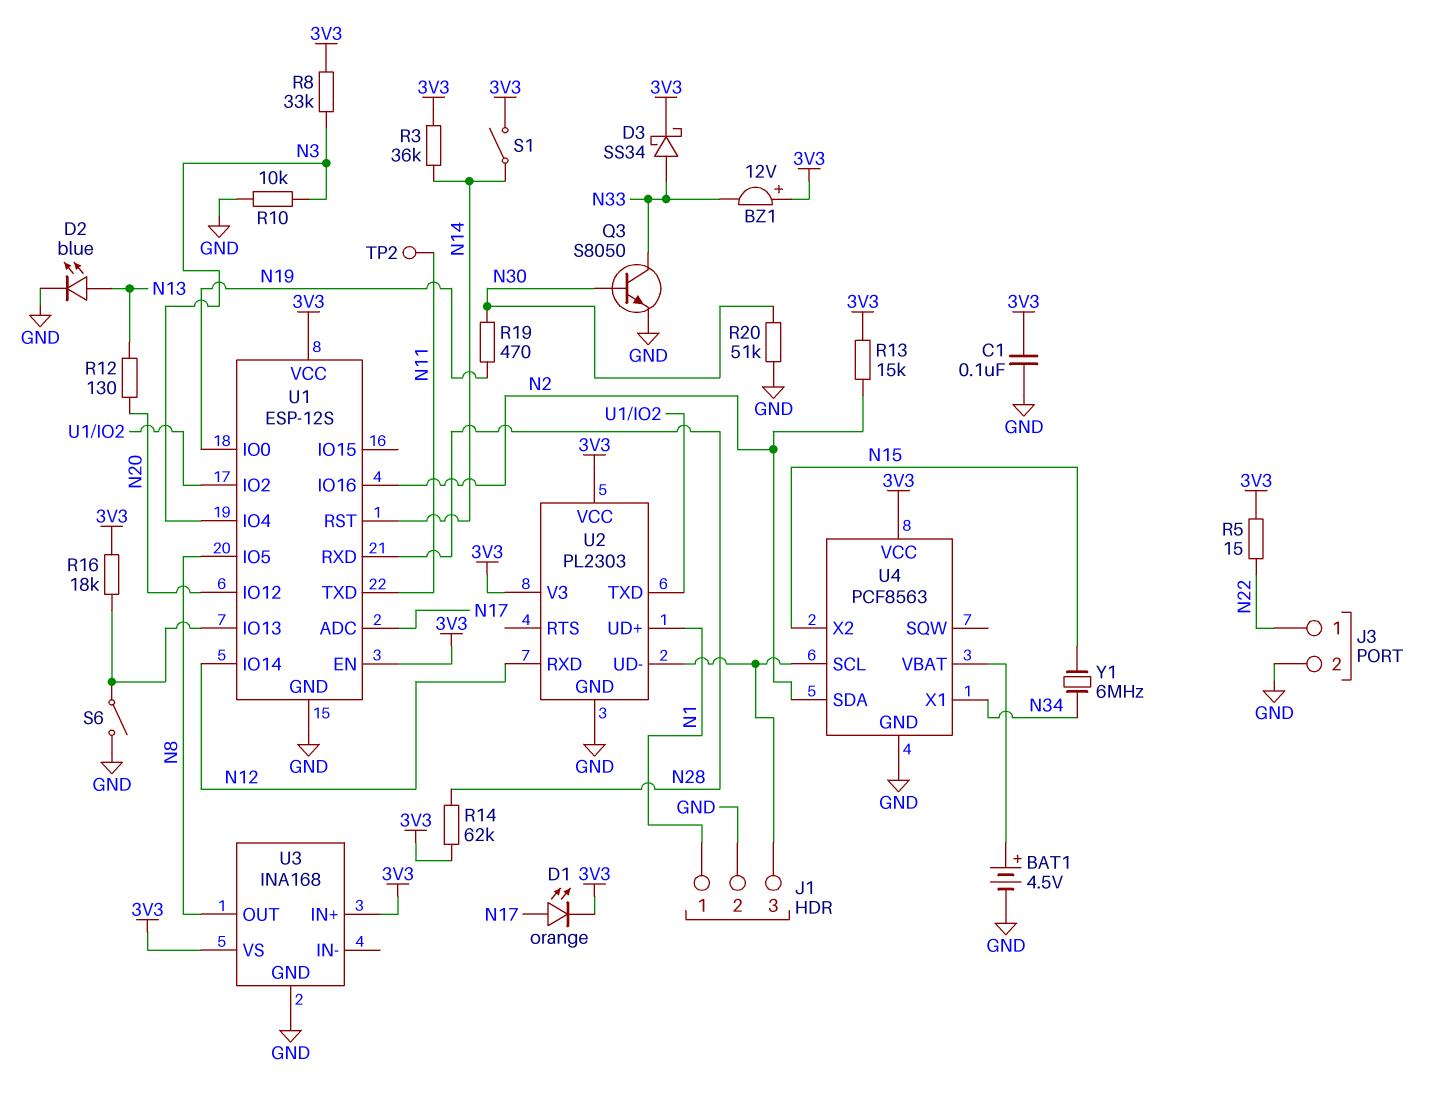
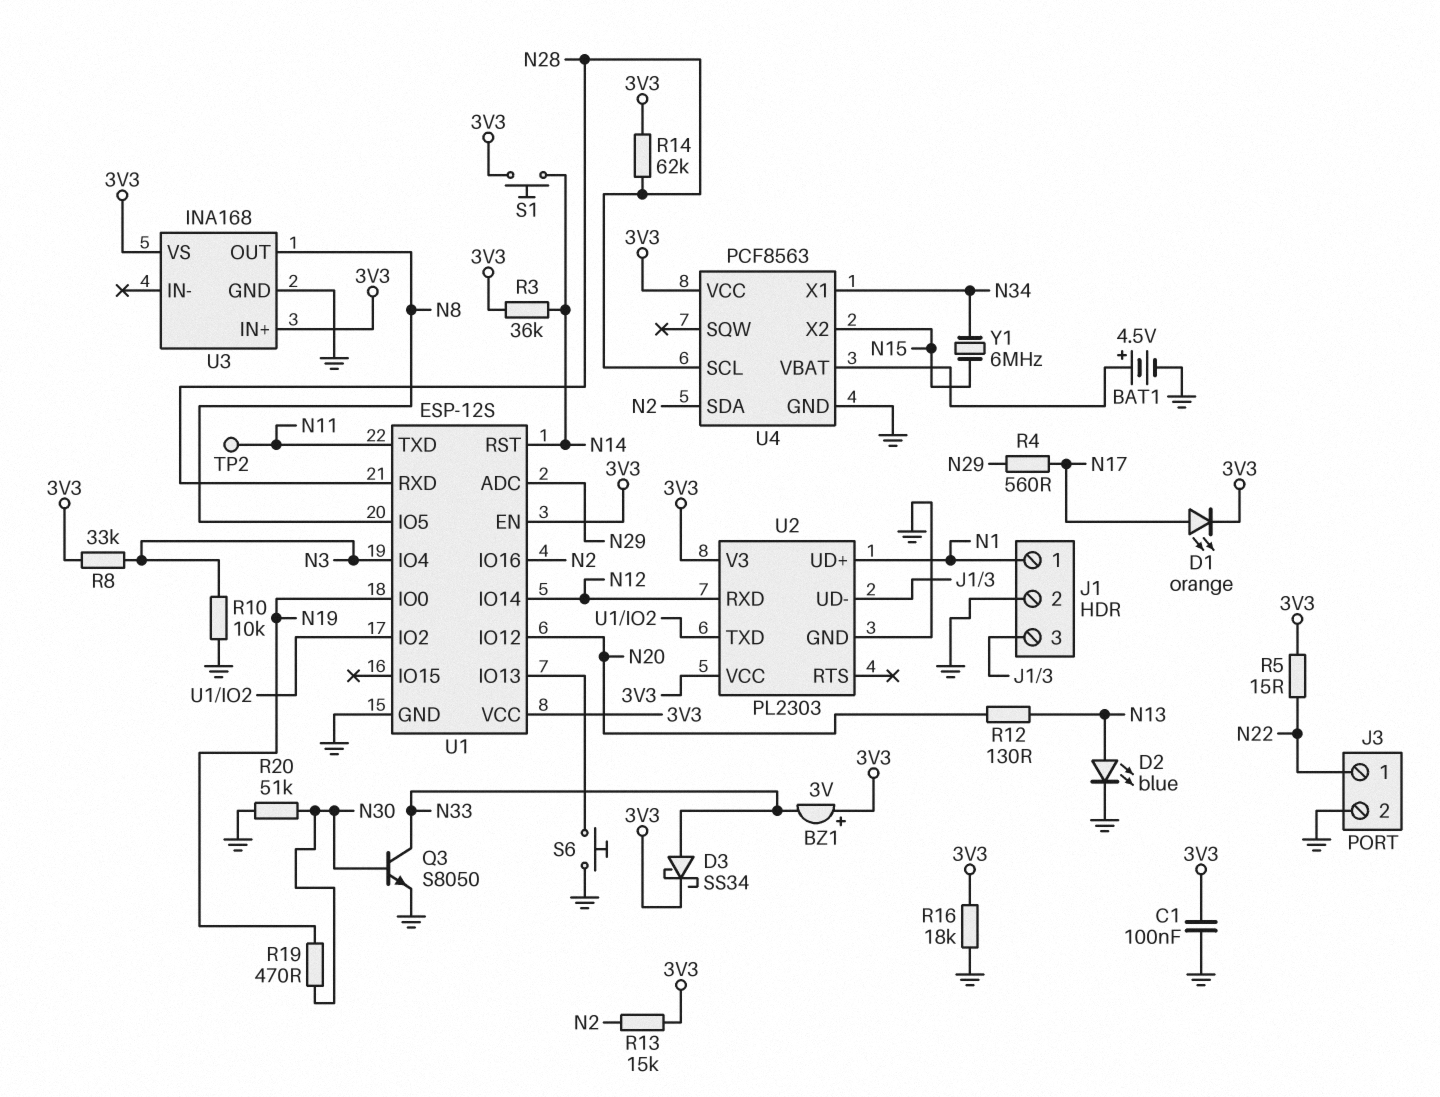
BZ1: buzzer 12V (plus 3V3, minus N33) -> buzzer 3V (plus 3V3, minus N33)
R4: none -> 560 (N17, N29)
R16: 18k (3V3, U1/IO13) -> 18k (3V3, GND)
S1: switch (3V3, N14) -> button (3V3, N14)
S6: switch (GND, U1/IO13) -> button (GND, U1/IO13)
U1 pin ADC: N17 -> N29
U4 pin SCL: J1/3 -> N28

